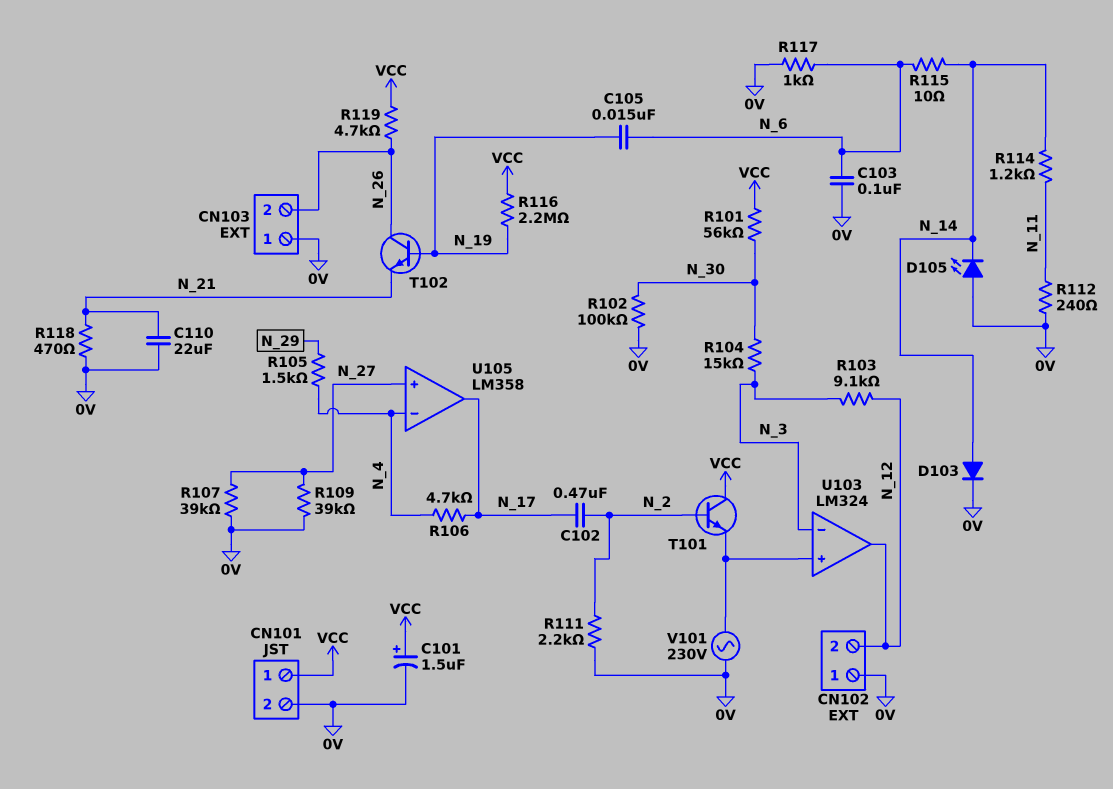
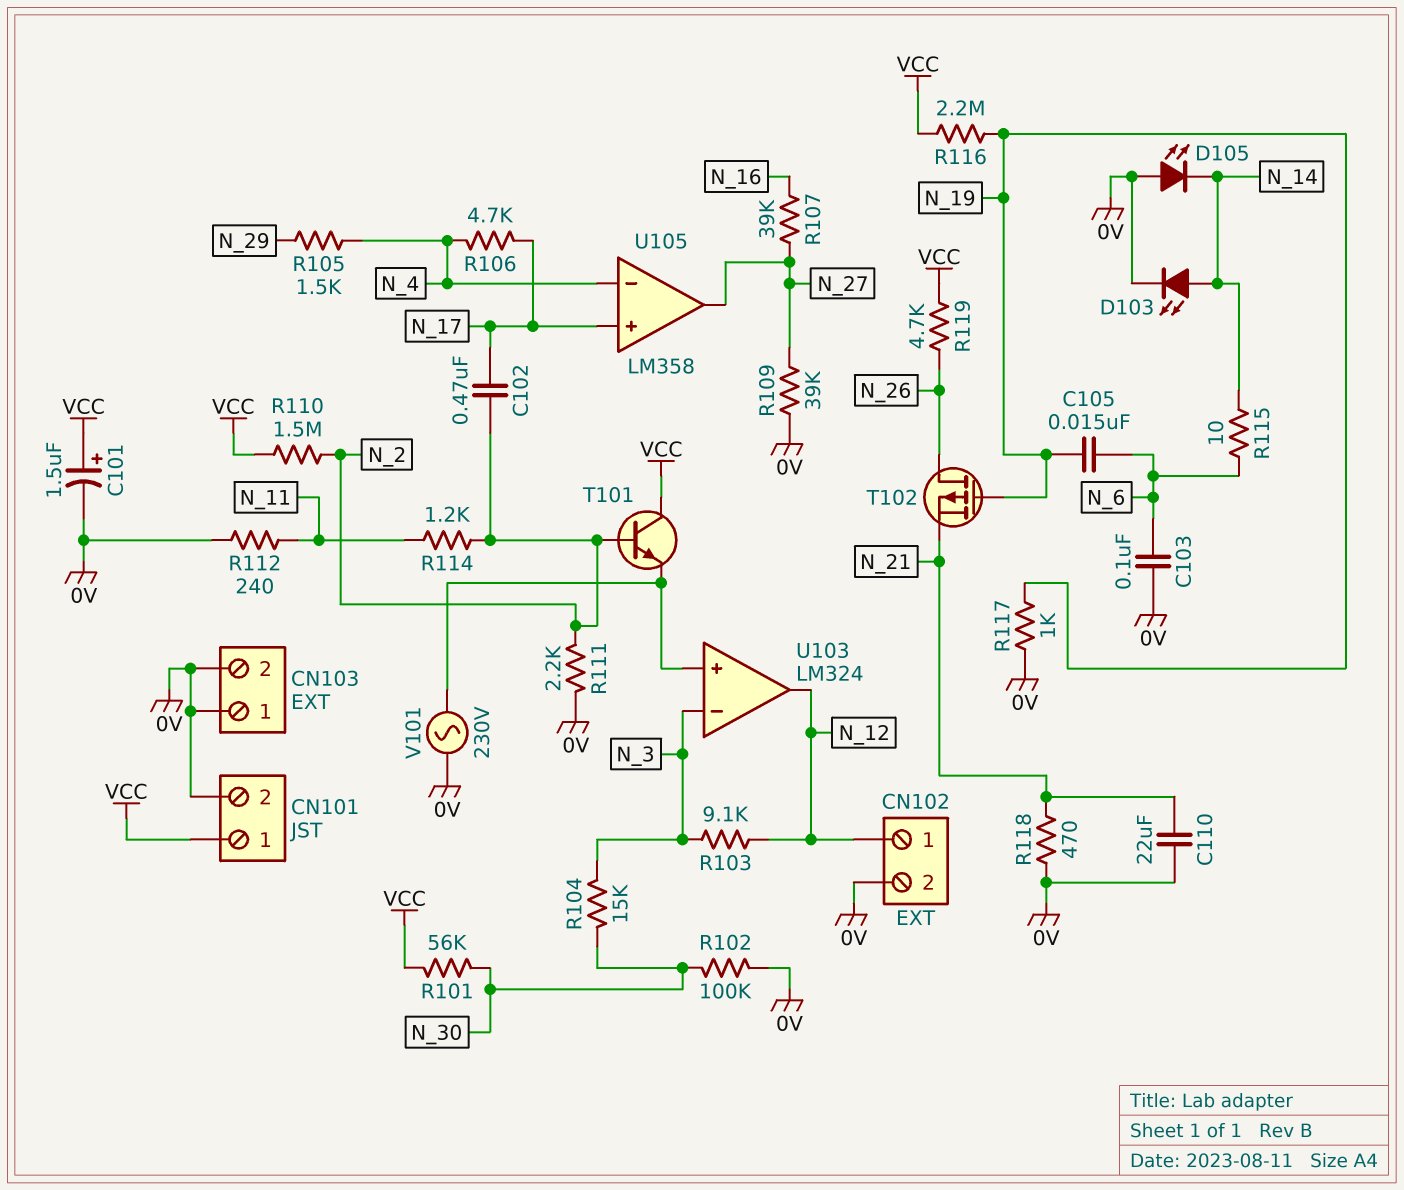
CN102 pin 1: 0V -> N_12
CN102 pin 2: N_12 -> 0V
CN103 pin 2: N_26 -> 0V
D103: diode (A N_14, K 0V) -> LED (A N_14, K 0V)
R107: 39k (0V, N_27) -> 39k (N_16, N_27)
R110: none -> 1.5M (N_2, VCC)
R114: 1.2k (N_11, N_14) -> 1.2k (N_2, N_11)
R117: 1k (0V, N_6) -> 1k (0V, N_19)
T102: NPN (B N_19, C N_26, E N_21) -> PMOS (G N_19, D N_26, S N_21)
U105 pin in+: N_27 -> N_17
U105 pin out: N_17 -> N_27

